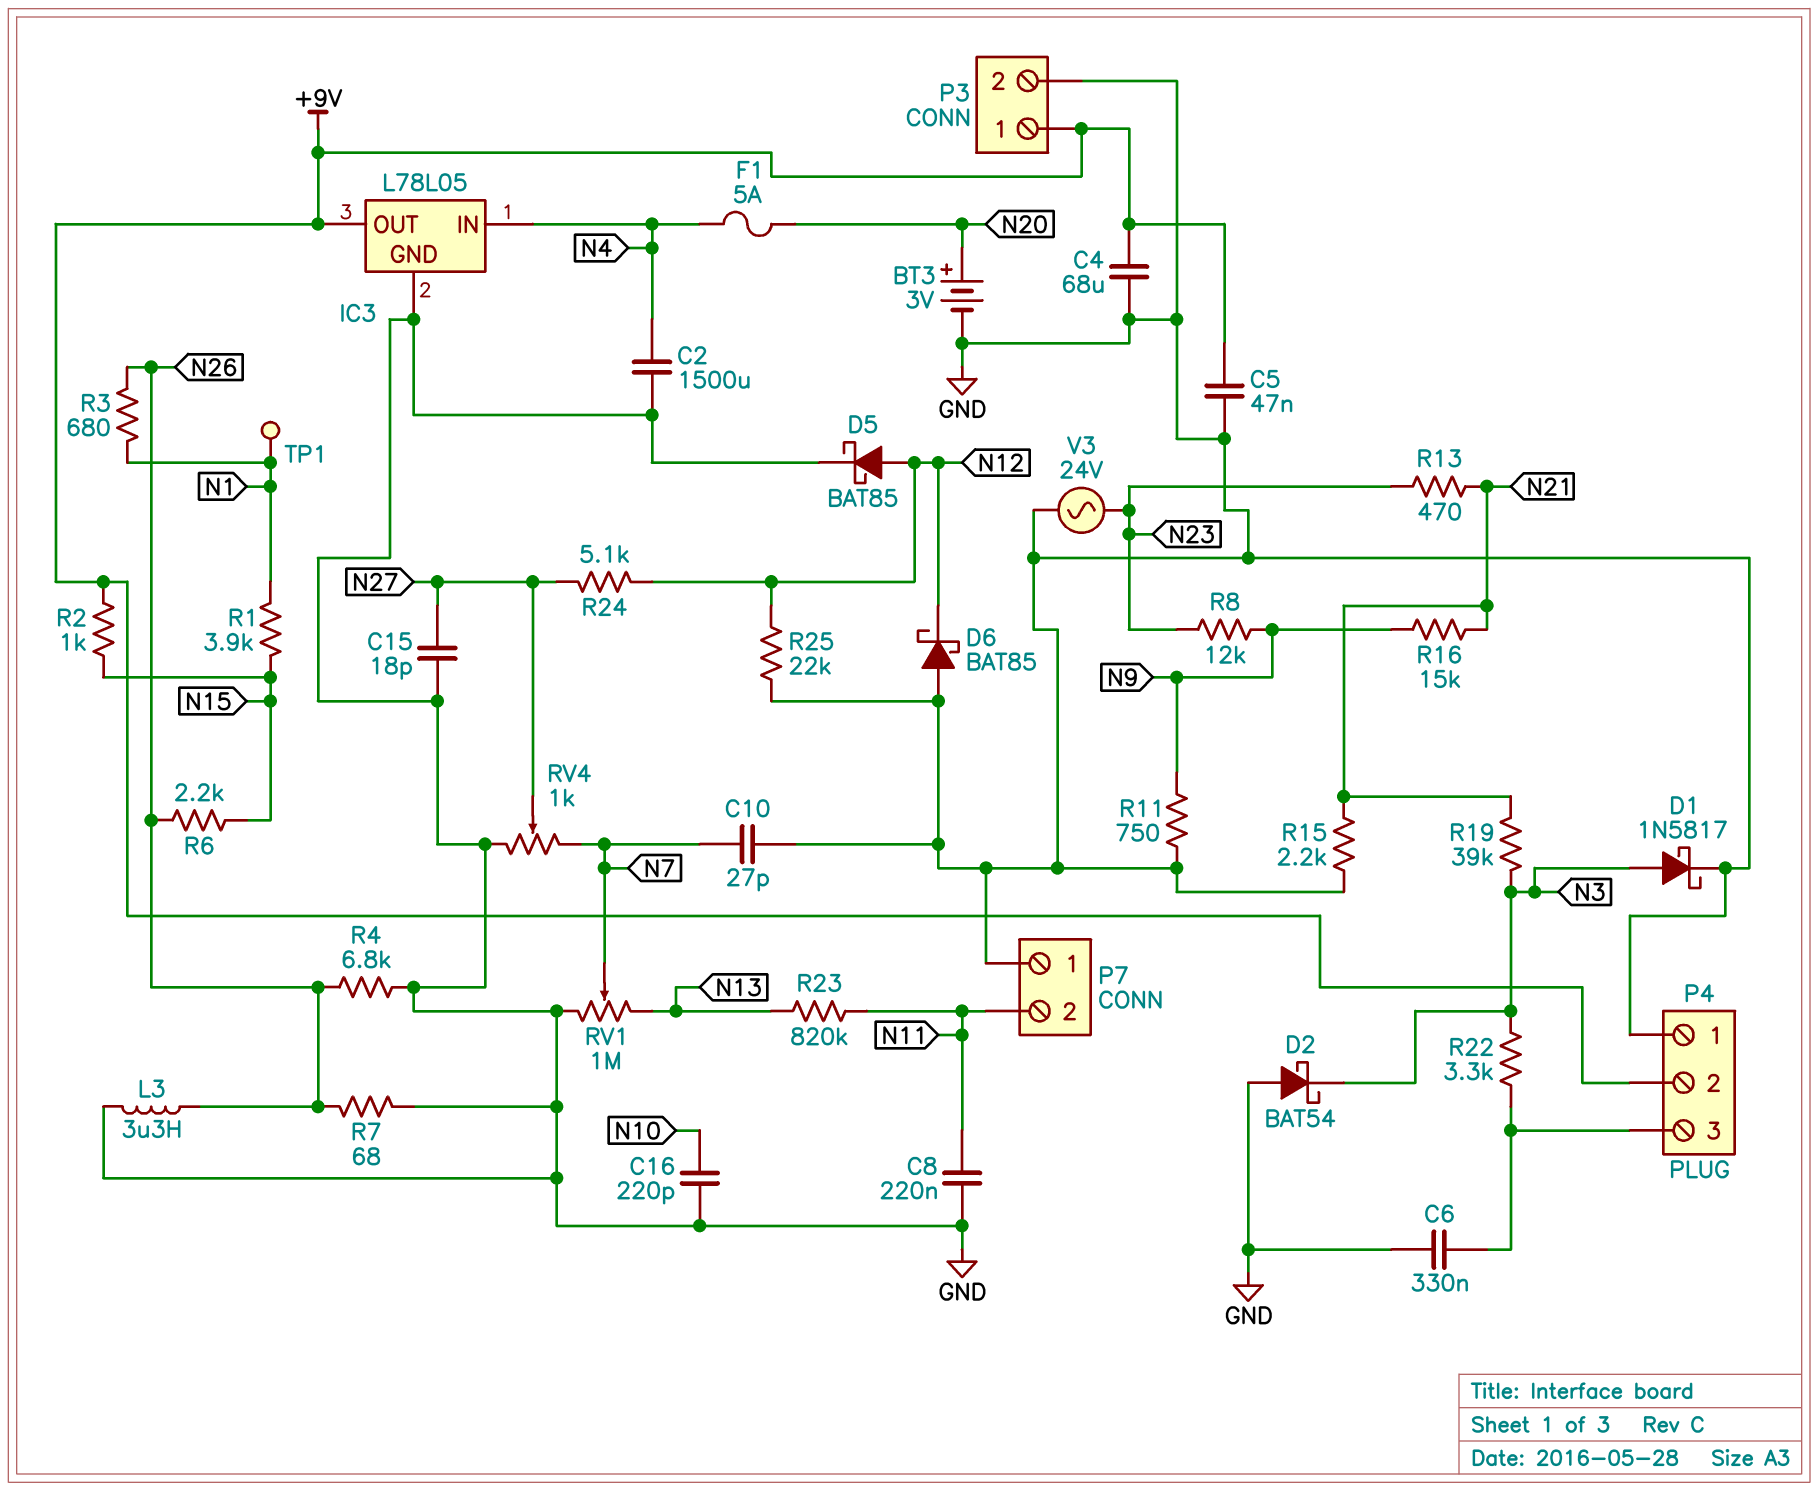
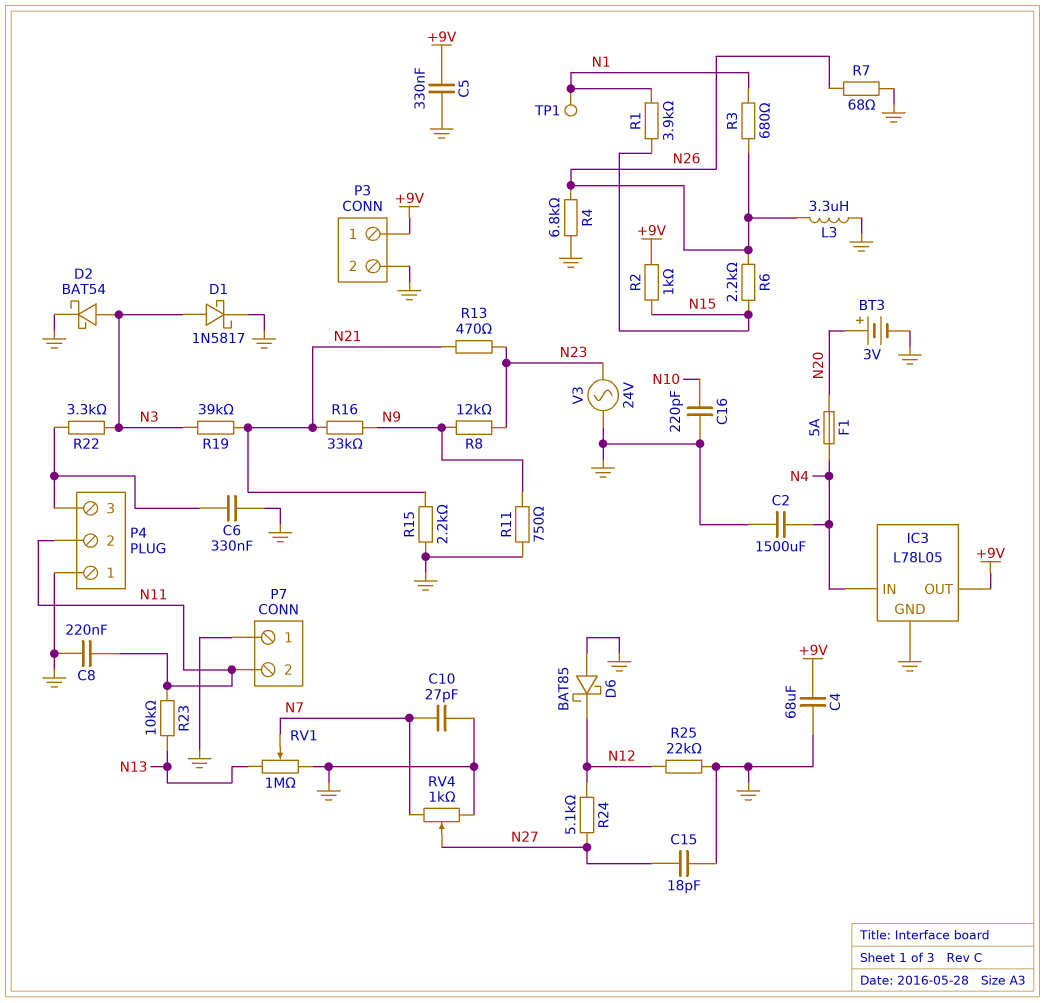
C5: 47nF (+9V, GND) -> 330nF (+9V, GND)
D2: schottky BAT54 (A GND, K N3) -> schottky BAT54 (A N3, K GND)
D5: schottky BAT85 (A N12, K GND) -> none
P4 pin 2: +9V -> N11
R16: 15k (N9, N21) -> 33k (N9, N21)
R23: 820k (N11, N13) -> 10k (N11, N13)

